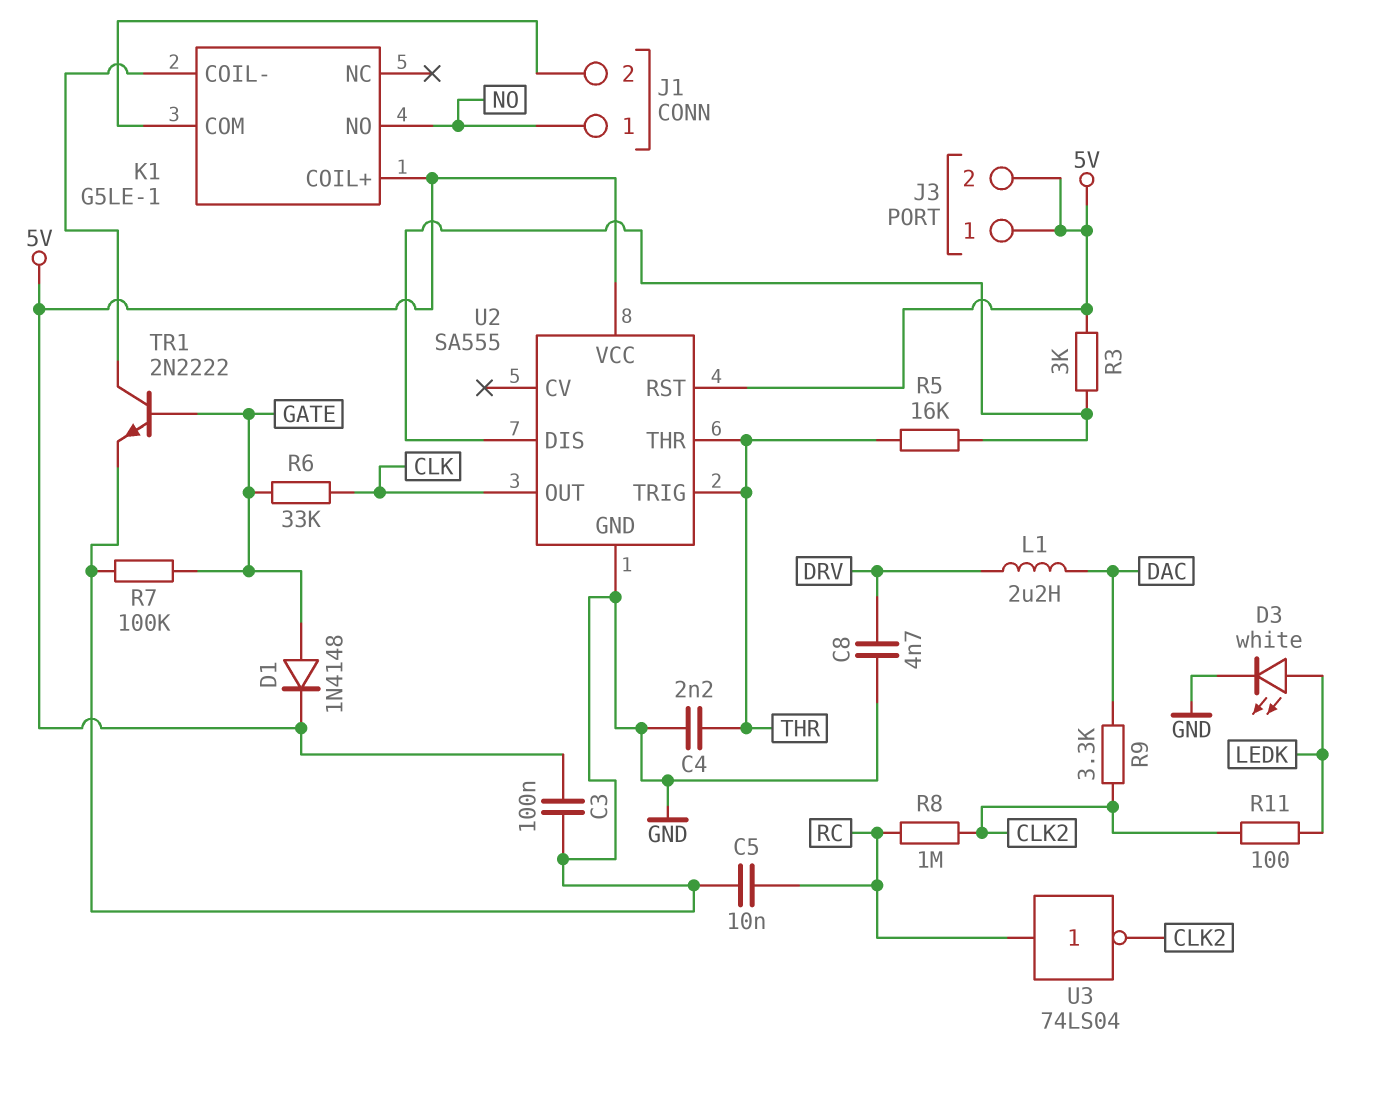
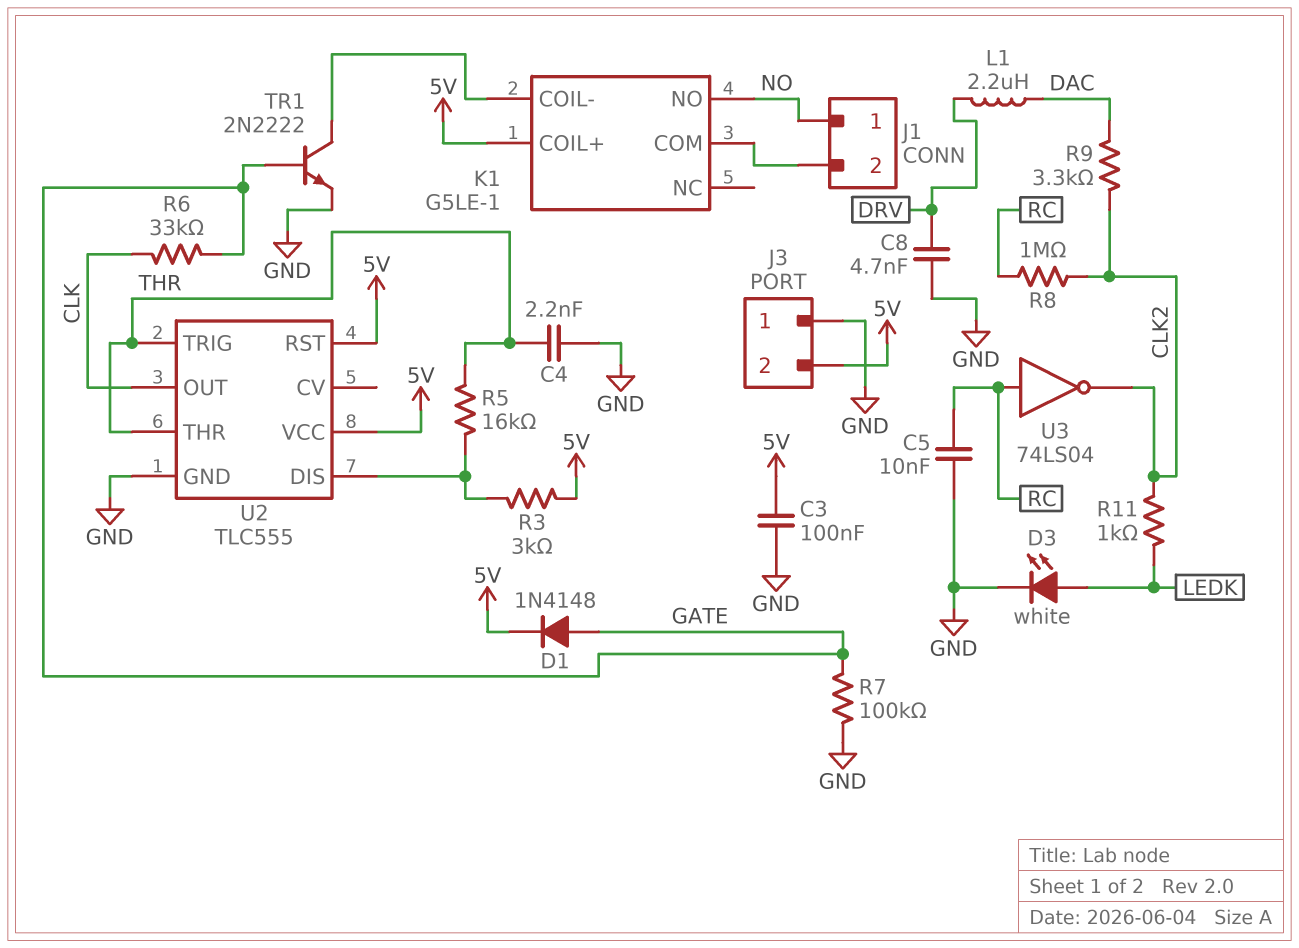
J3 pin 1: 5V -> GND
R11: 100 (CLK2, LEDK) -> 1k (CLK2, LEDK)
U2: SA555 -> TLC555

